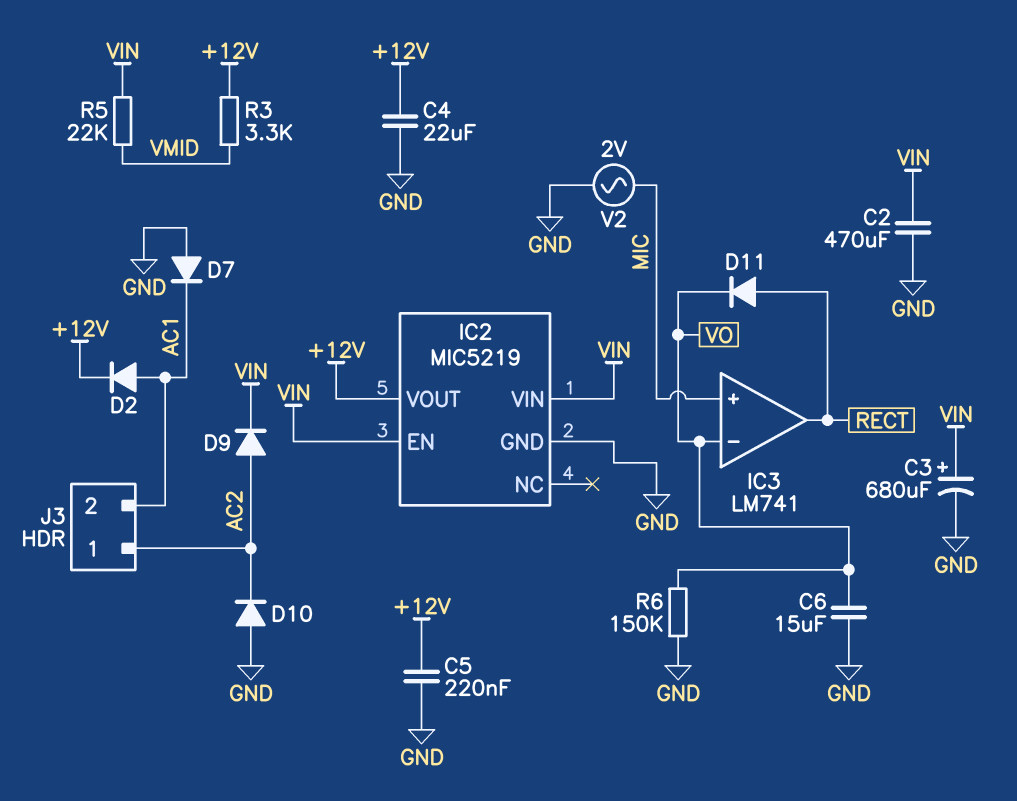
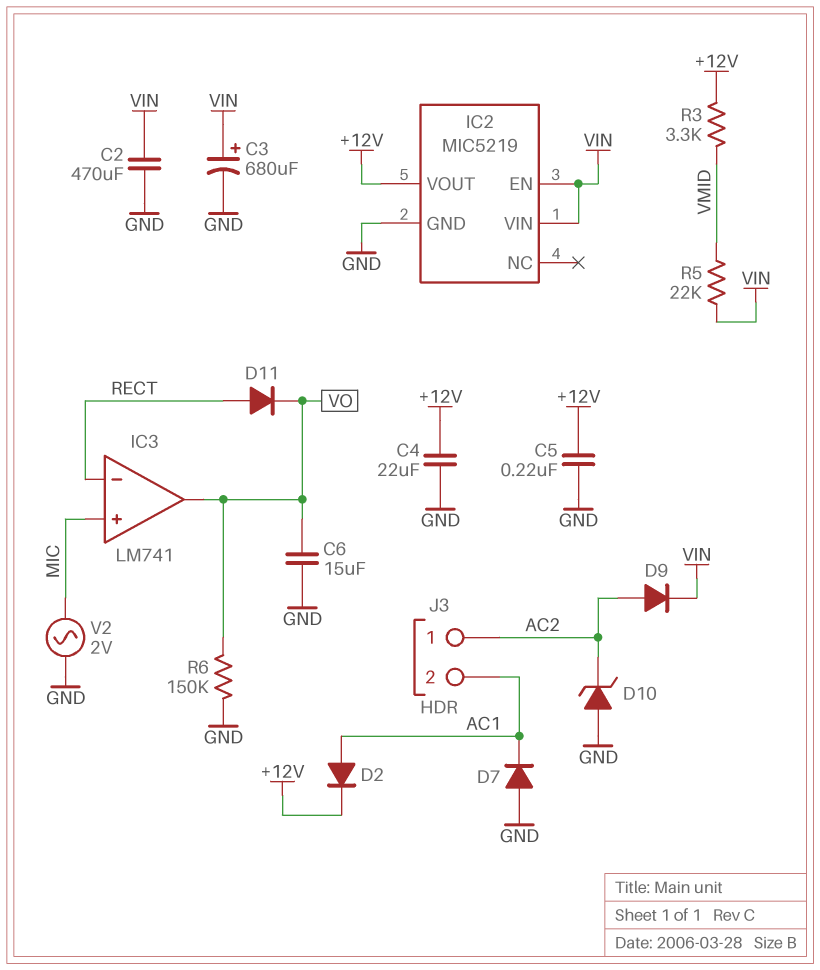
D10: diode (A GND, K AC2) -> zener (A GND, K AC2)
IC3 pin in-: VO -> RECT
IC3 pin out: RECT -> VO

